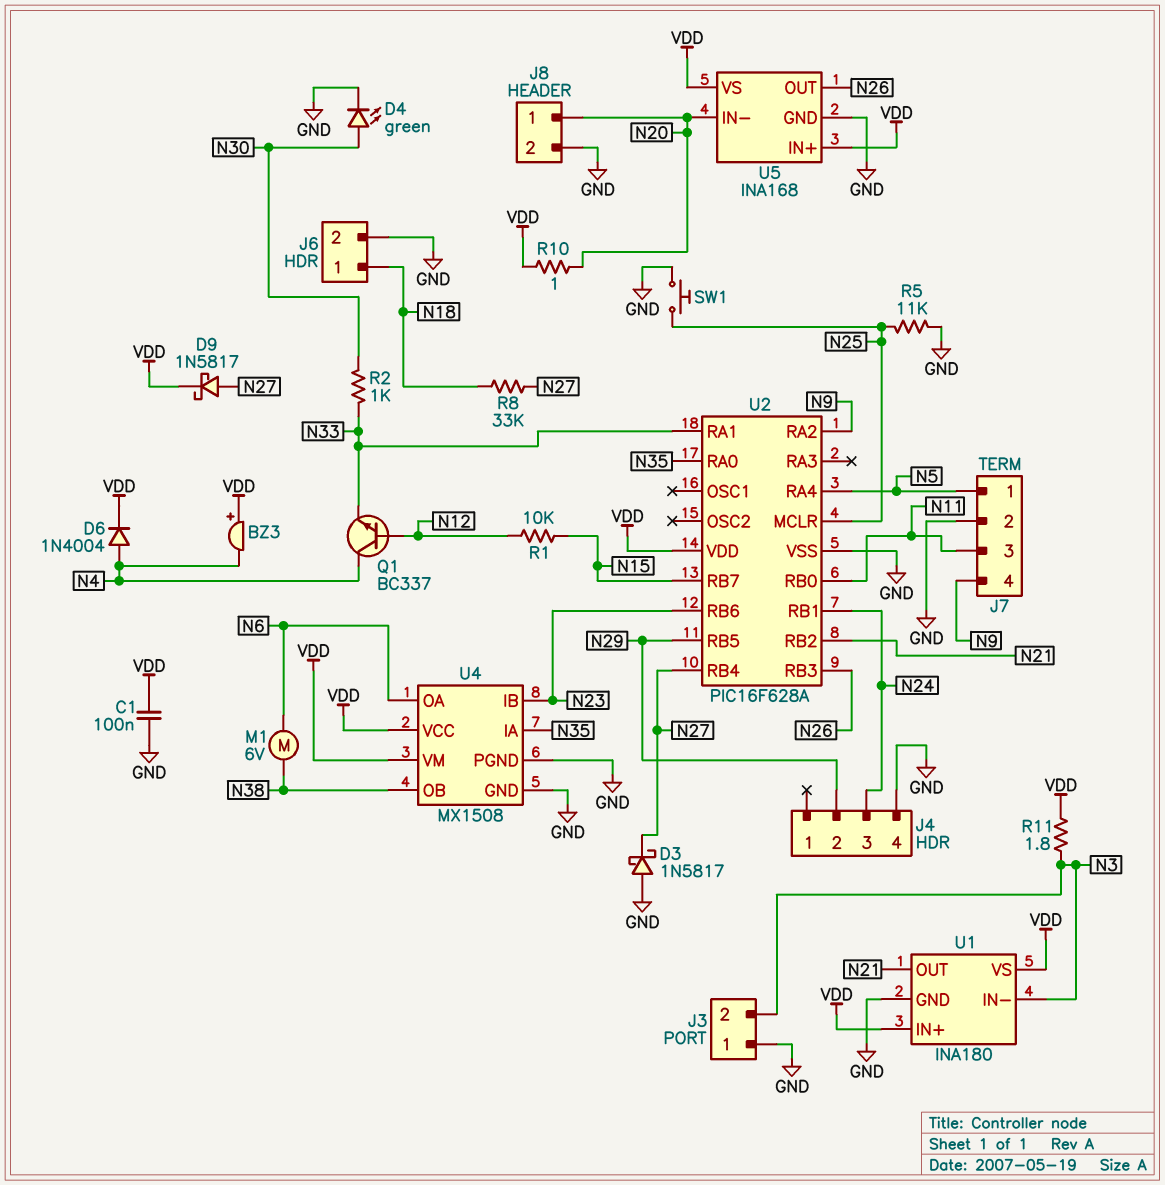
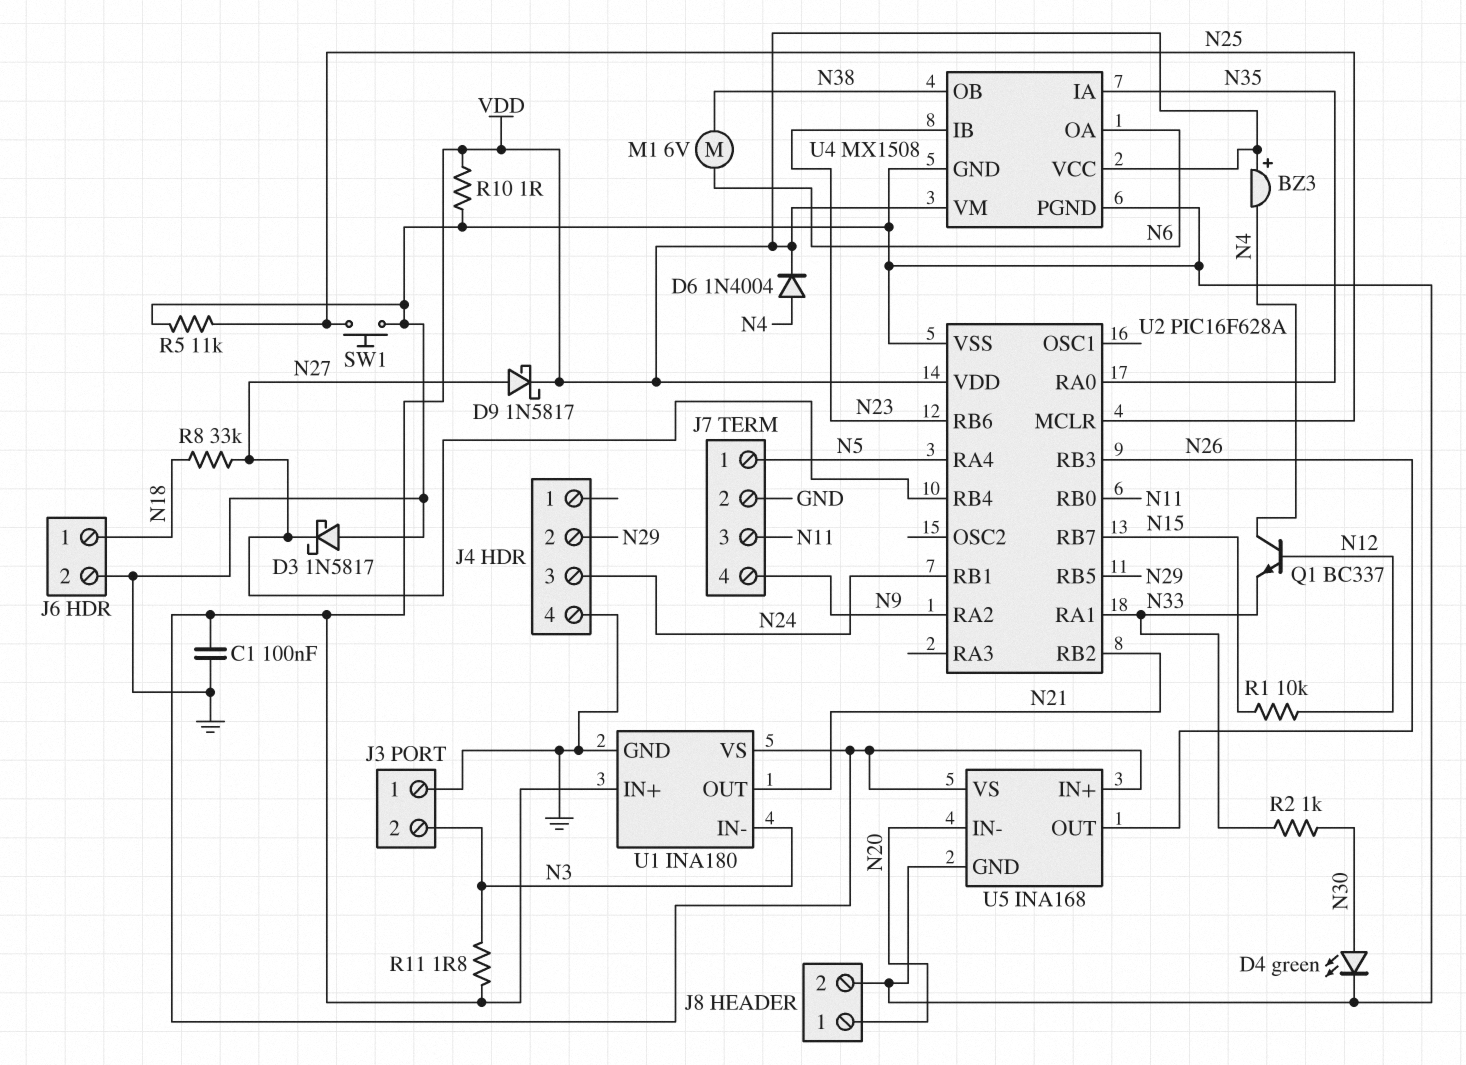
R10: 1 (N20, VDD) -> 1 (GND, VDD)

